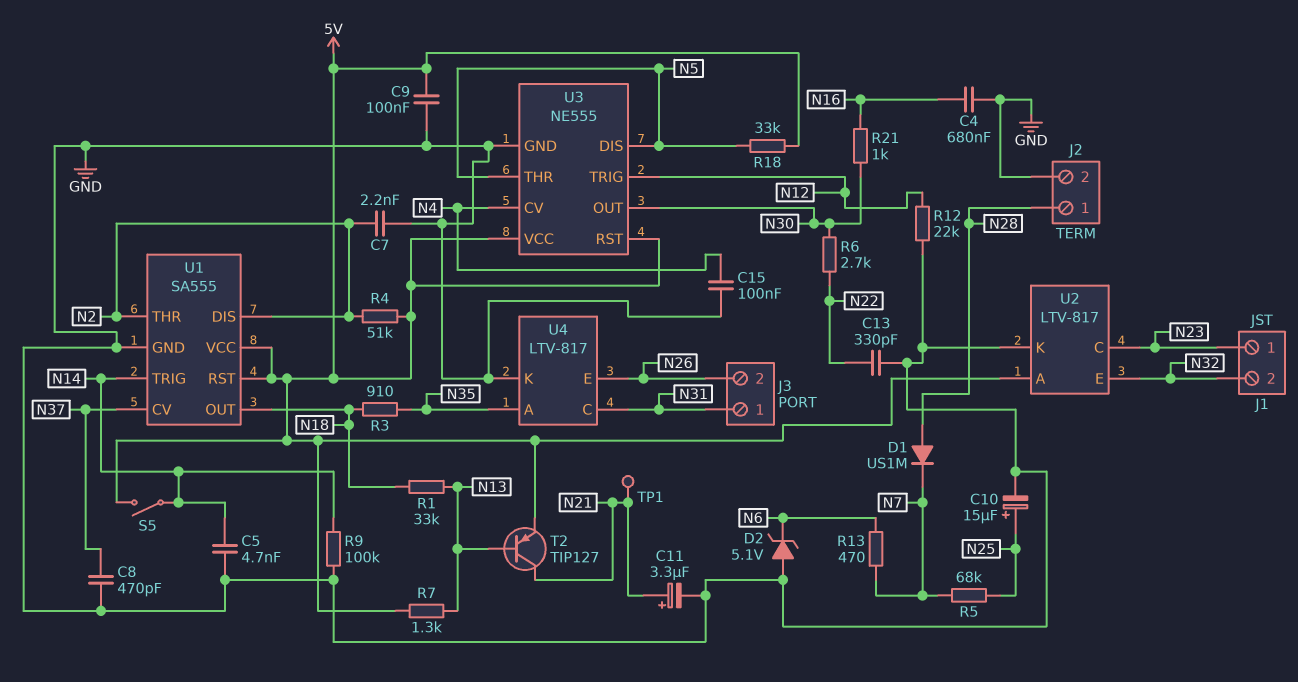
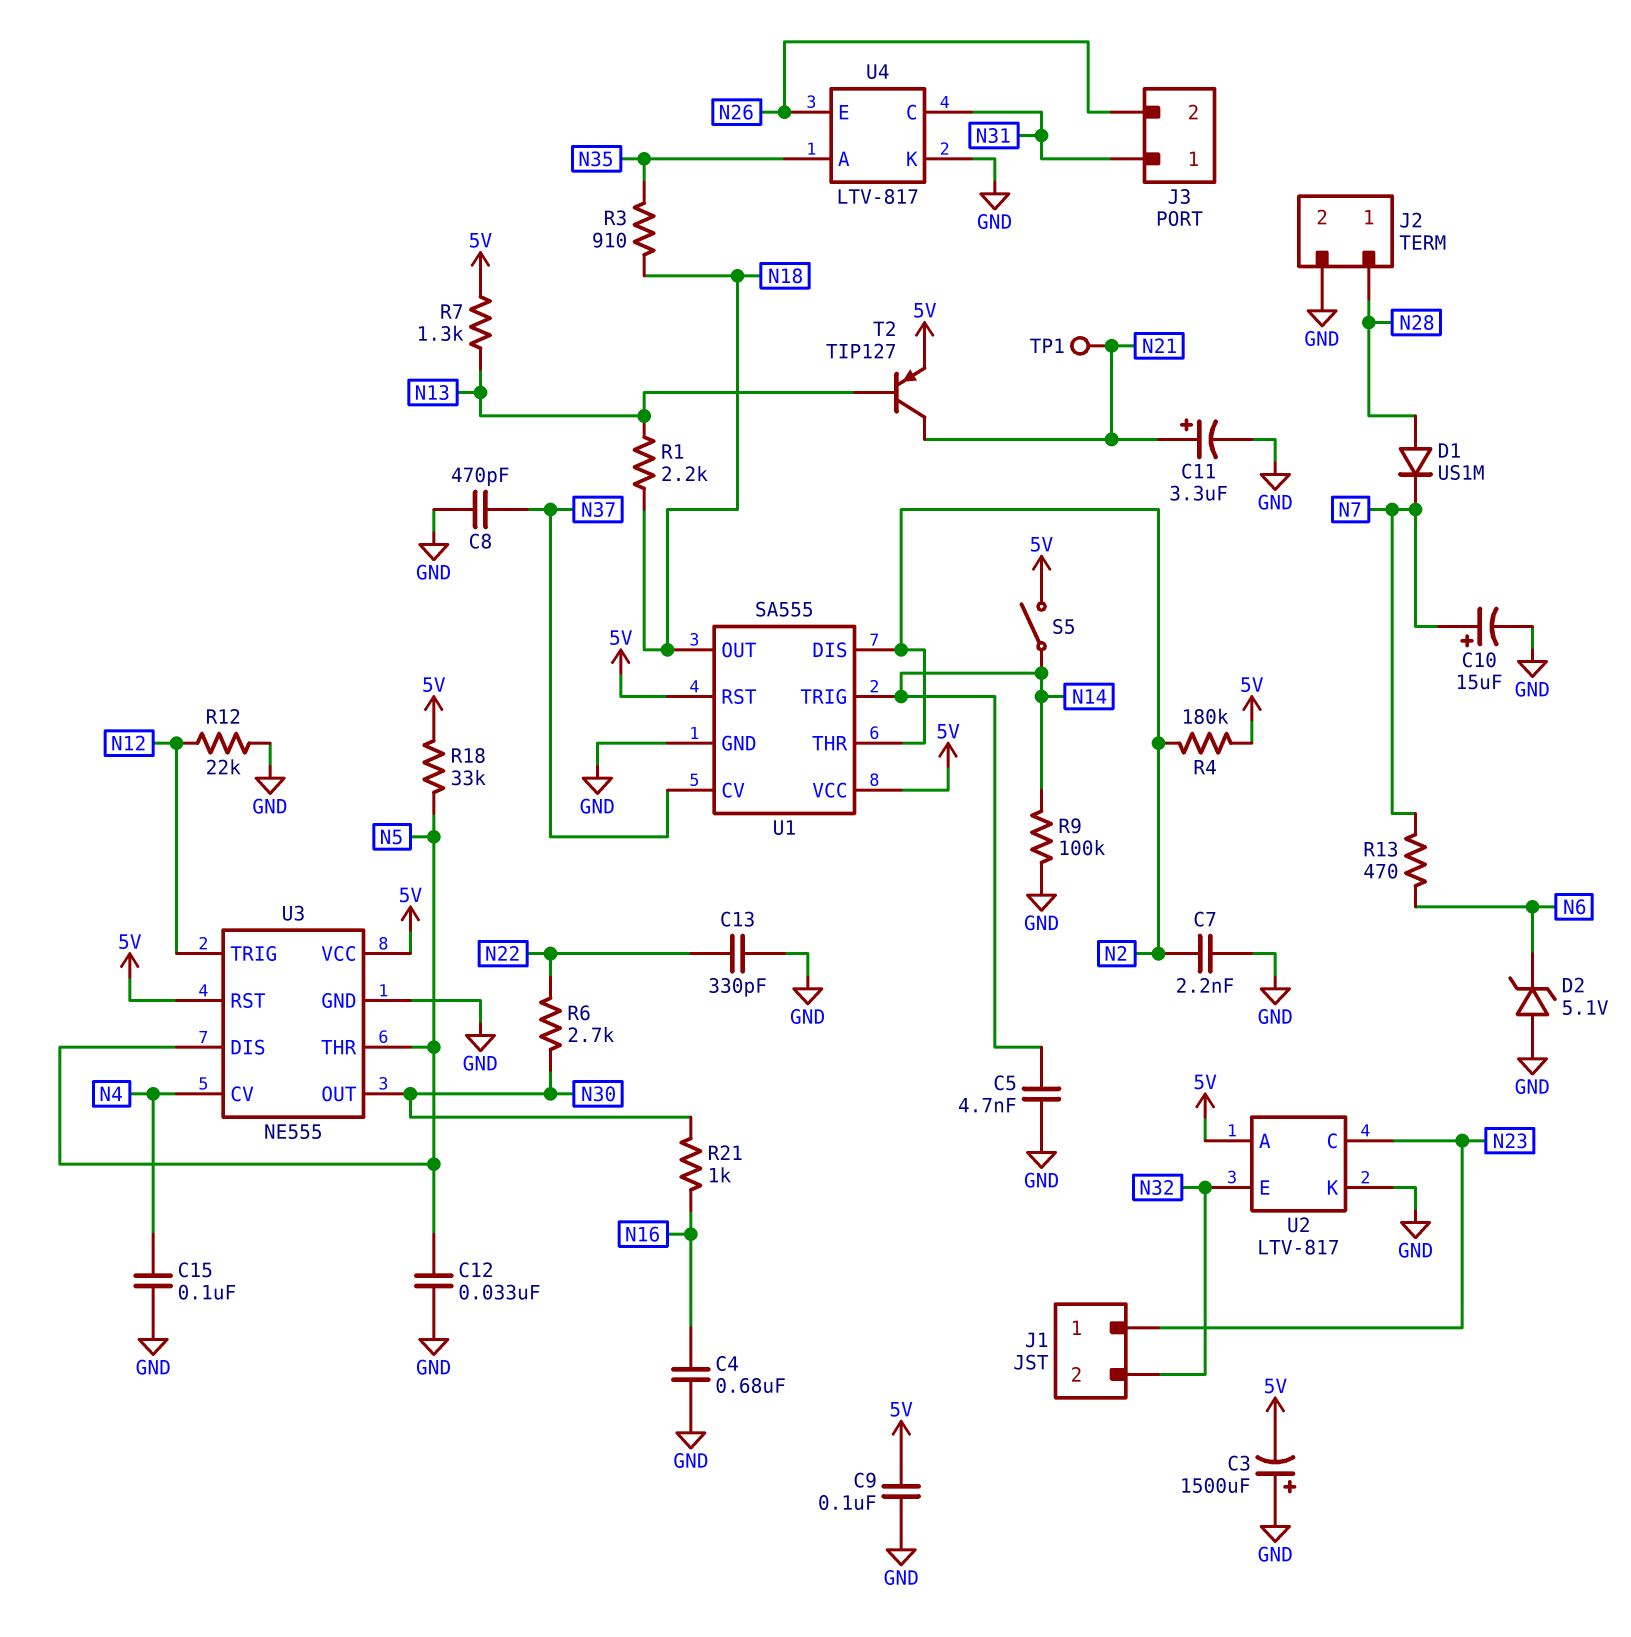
C3: none -> 1500uF (plus GND, minus 5V)
C10: 15uF (plus N25, minus GND) -> 15uF (plus N7, minus GND)
C12: none -> 33nF (GND, N5)
R1: 33k (N13, N18) -> 2.2k (N13, N18)
R4: 51k (5V, N2) -> 180k (5V, N2)
R5: 68k (N7, N25) -> none

